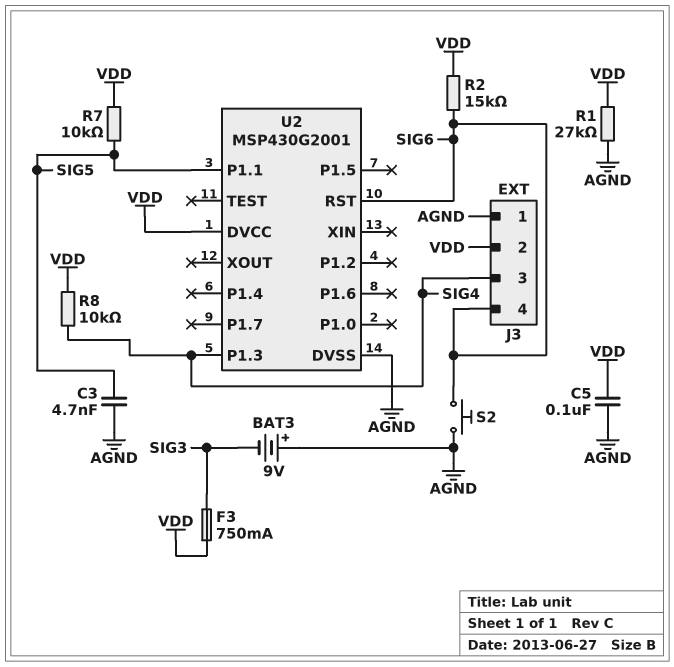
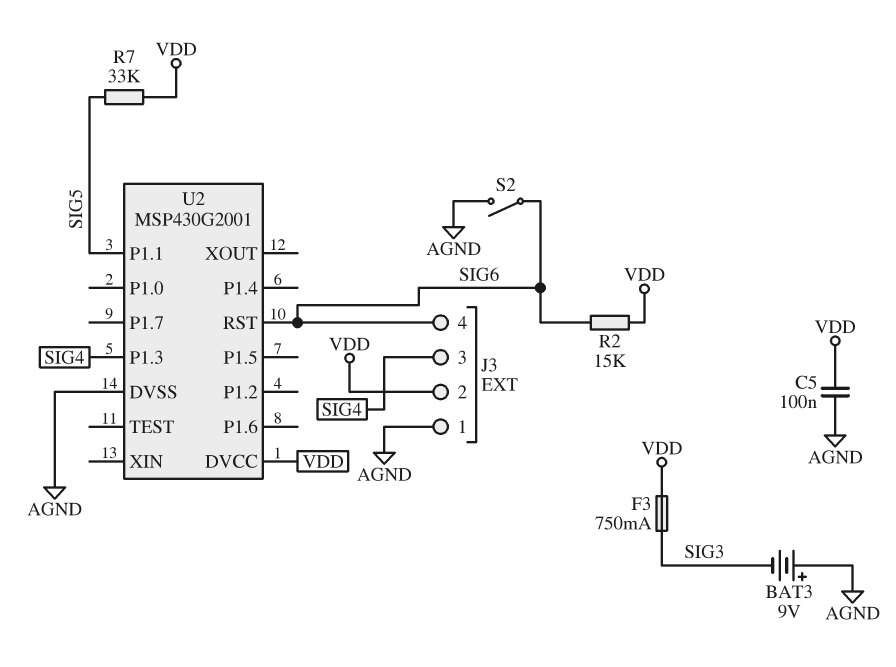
C3: 4.7nF (AGND, SIG5) -> none
R1: 27k (AGND, VDD) -> none
R7: 10k (SIG5, VDD) -> 33k (SIG5, VDD)
R8: 10k (SIG4, VDD) -> none
S2: button (AGND, SIG6) -> switch (AGND, SIG6)

